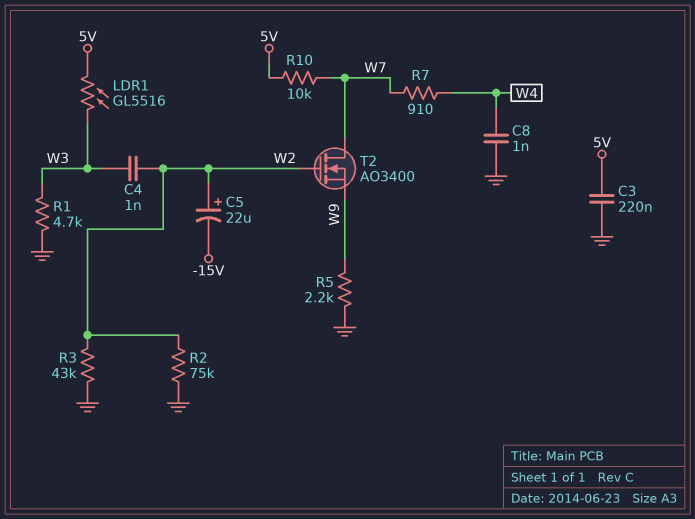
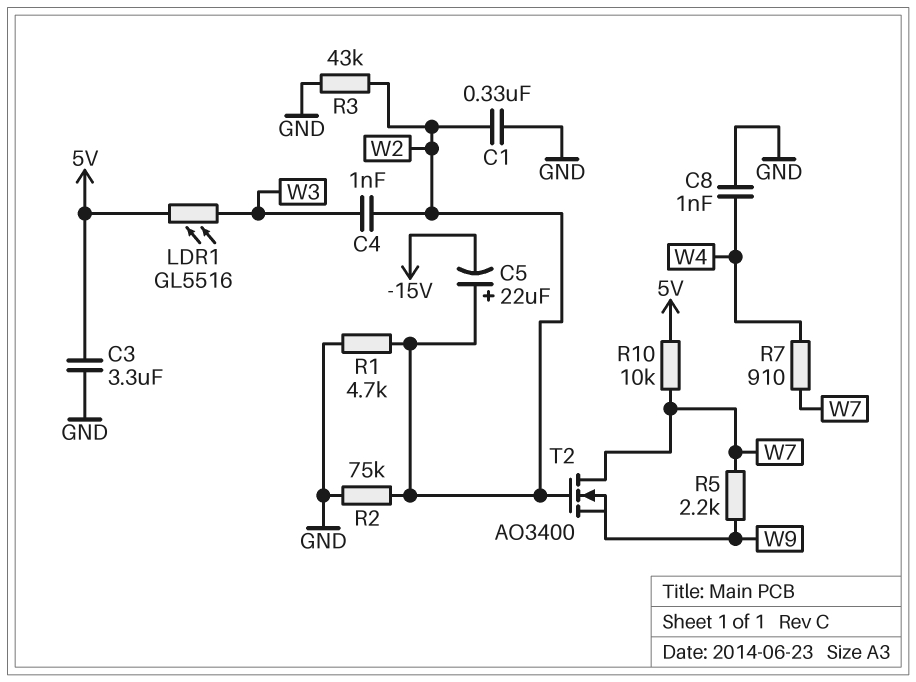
C1: none -> 330nF (GND, W2)
C3: 220nF (5V, GND) -> 3.3uF (5V, GND)
R1: 4.7k (GND, W3) -> 4.7k (GND, W2)
R5: 2.2k (GND, W9) -> 2.2k (W7, W9)

